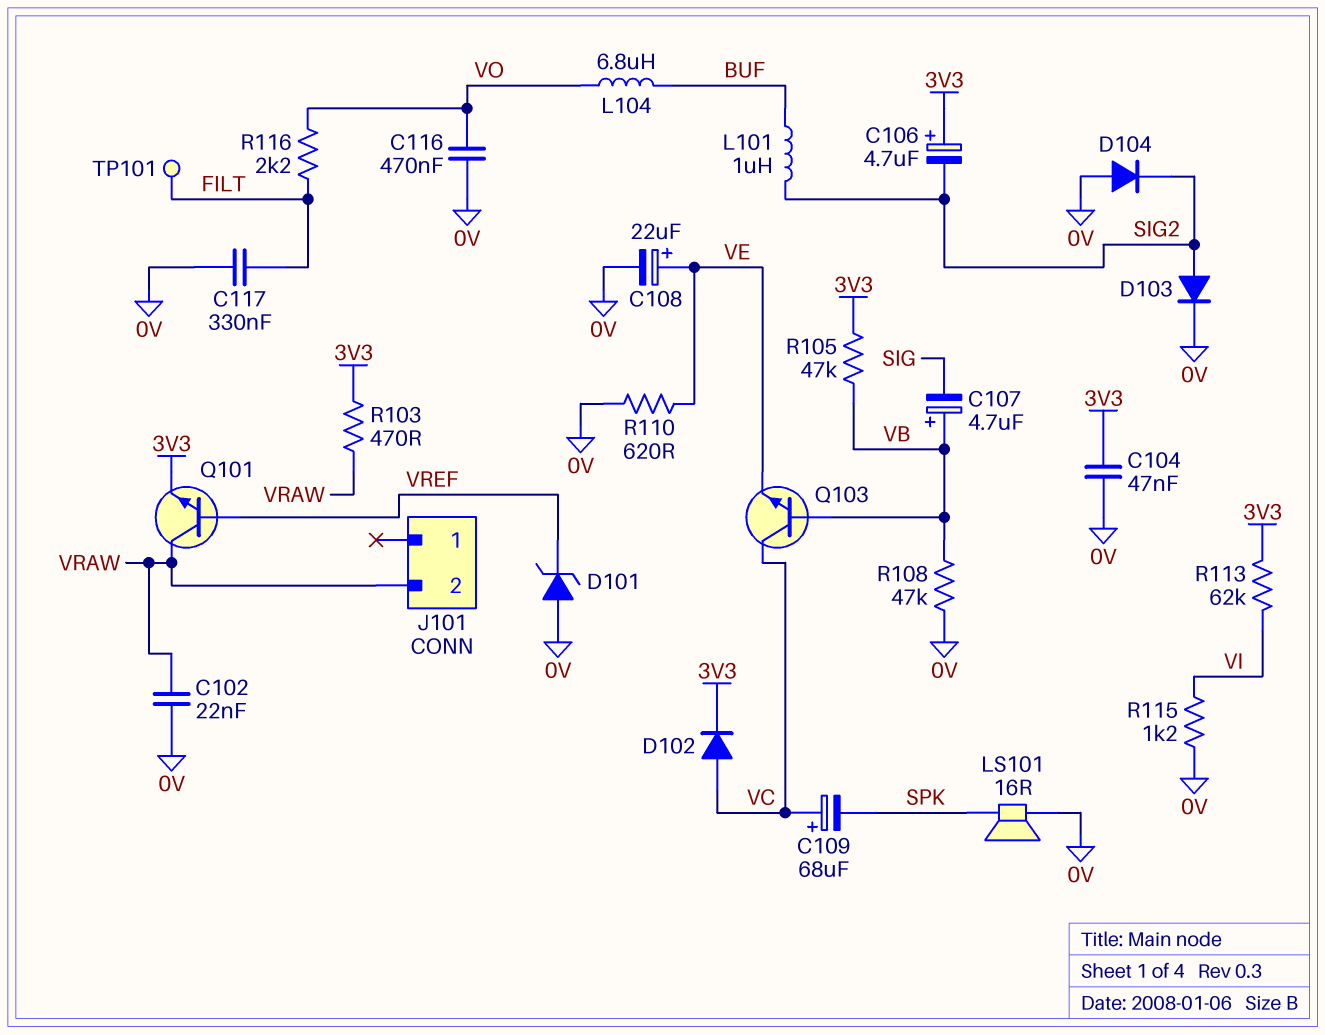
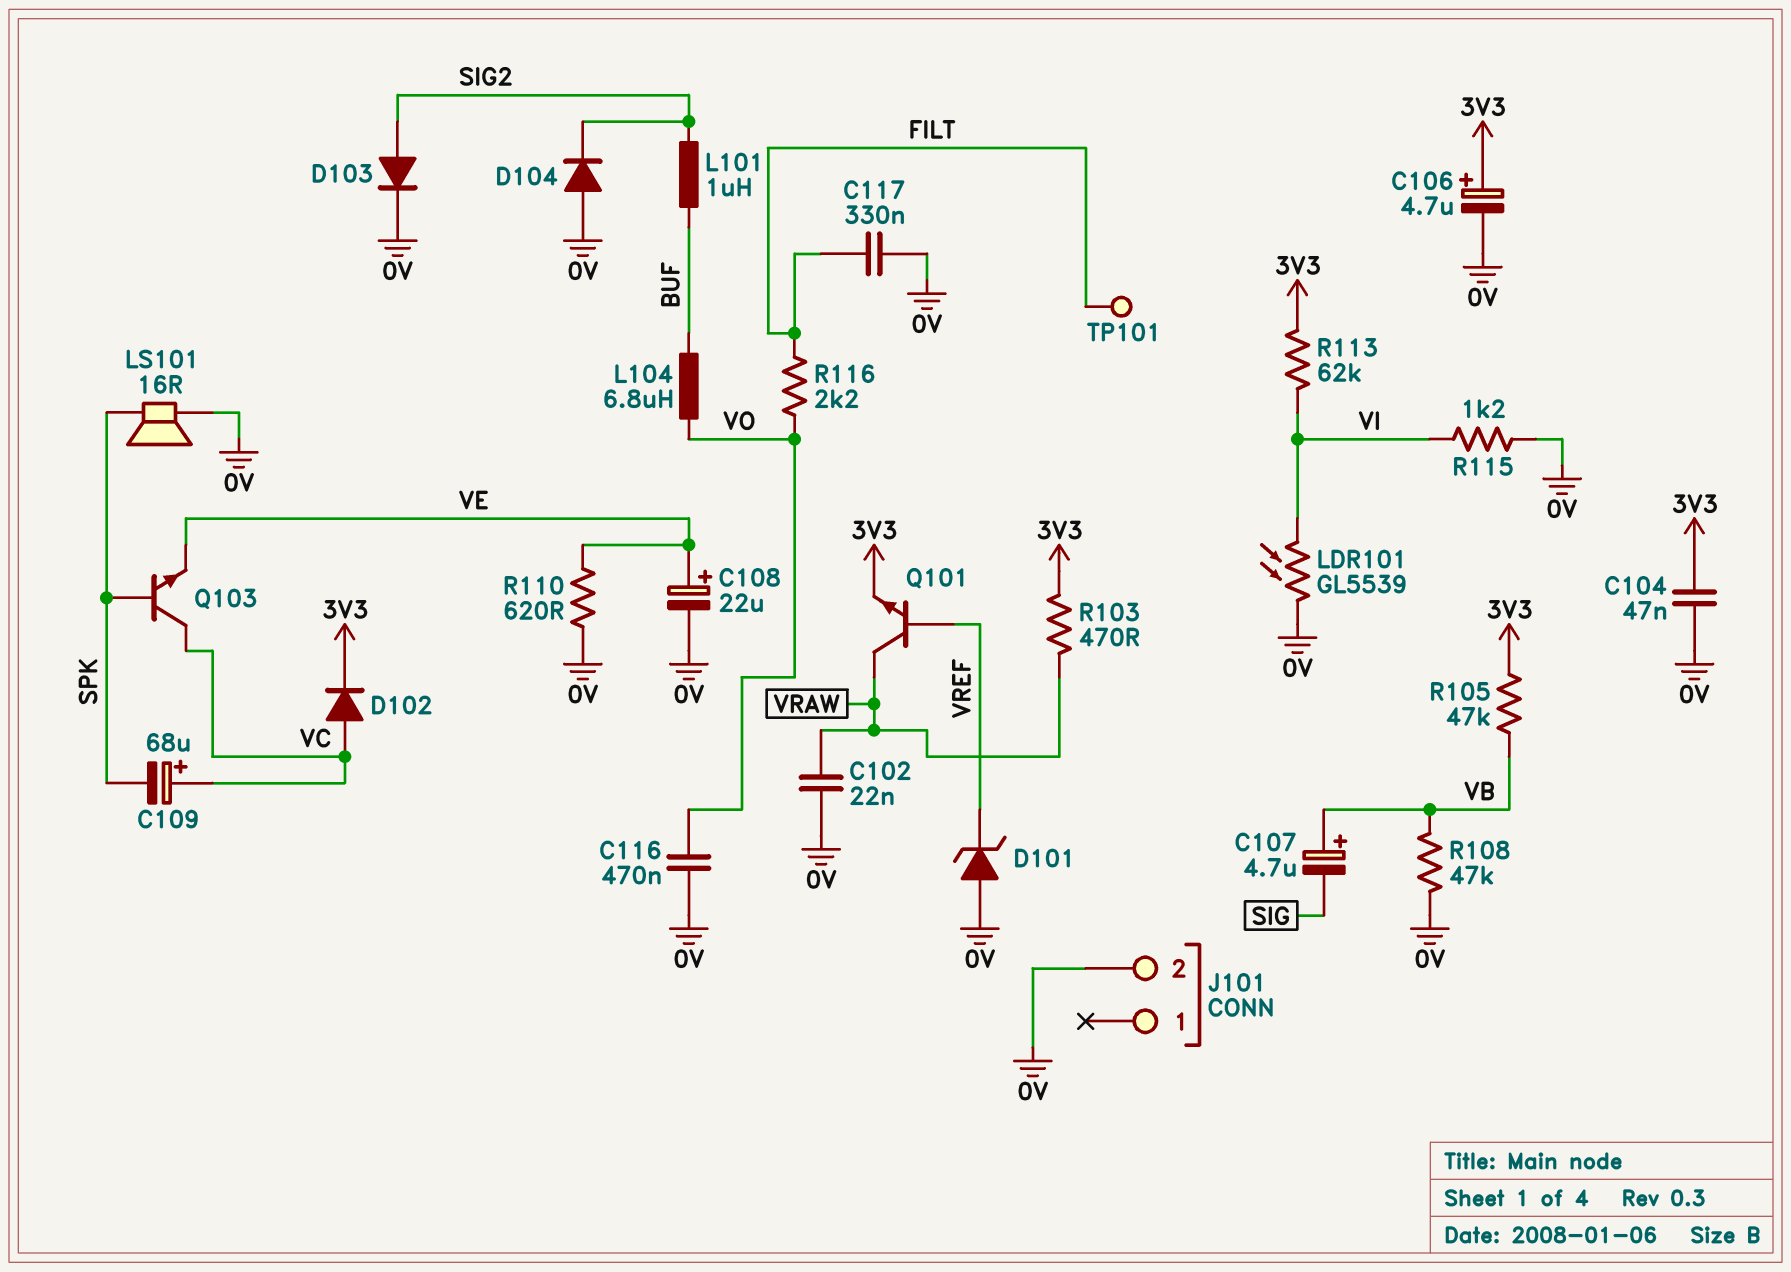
C106: 4.7uF (plus 3V3, minus SIG2) -> 4.7uF (plus 3V3, minus 0V)
J101 pin 2: VRAW -> 0V
LDR101: none -> GL5539 (0V, VI)
Q103: NPN (B VB, C VC, E VE) -> NPN (B SPK, C VC, E VE)

